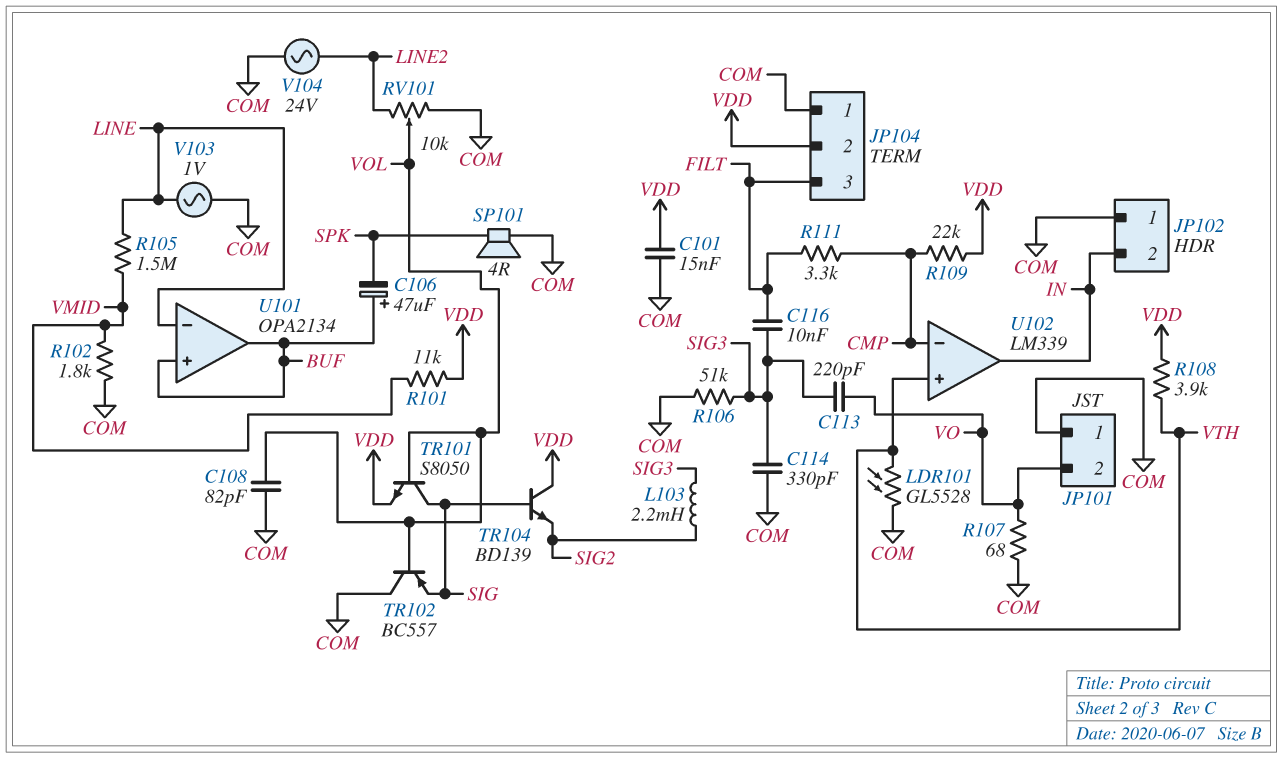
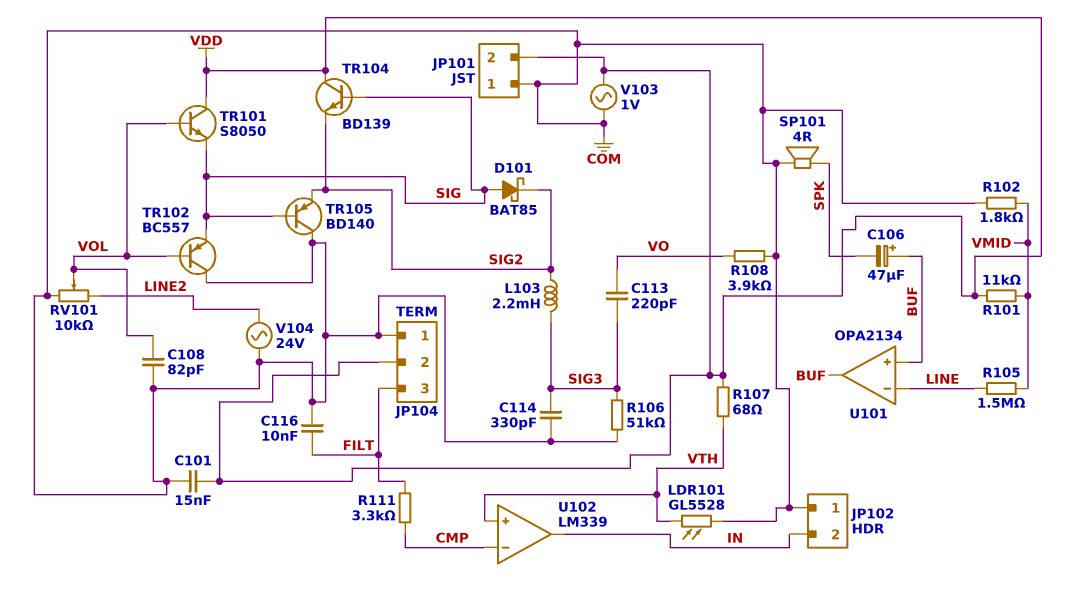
C116: 10nF (FILT, SIG3) -> 10nF (COM, FILT)
D101: none -> schottky BAT85 (A SIG, K SIG2)
JP101 pin 2: VO -> VDD
R107: 68 (COM, VO) -> 68 (VDD, VTH)
R108: 3.9k (VDD, VTH) -> 3.9k (COM, VO)
R109: 22k (CMP, VDD) -> none
TR101: NPN S8050 (B VOL, C SIG, E VDD) -> NPN S8050 (B VOL, C VDD, E SIG)
TR105: none -> PNP BD140 (B SIG, C COM, E SIG2)
V103: AC 1V (COM, LINE) -> AC 1V (COM, VDD)

